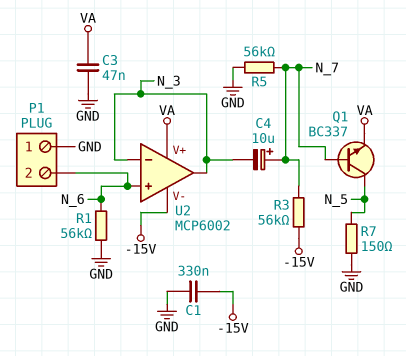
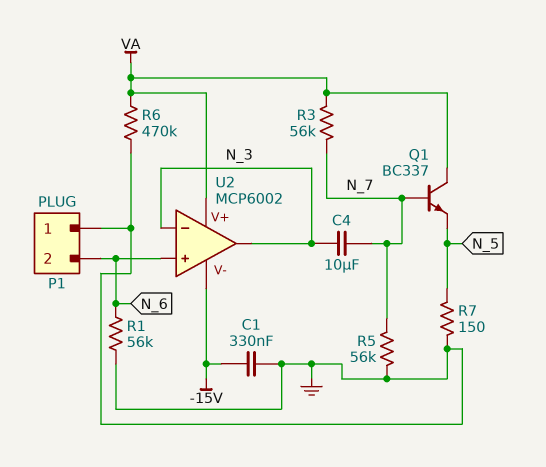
C3: 47nF (GND, VA) -> none
C4: 10uF (plus N_7, minus N_3) -> 10uF (N_3, N_7)
Q1: NPN BC337 (B N_7, C N_5, E VA) -> NPN BC337 (B N_7, C VA, E N_5)
R3: 56k (-15V, N_7) -> 56k (N_7, VA)
R6: none -> 470k (GND, VA)

